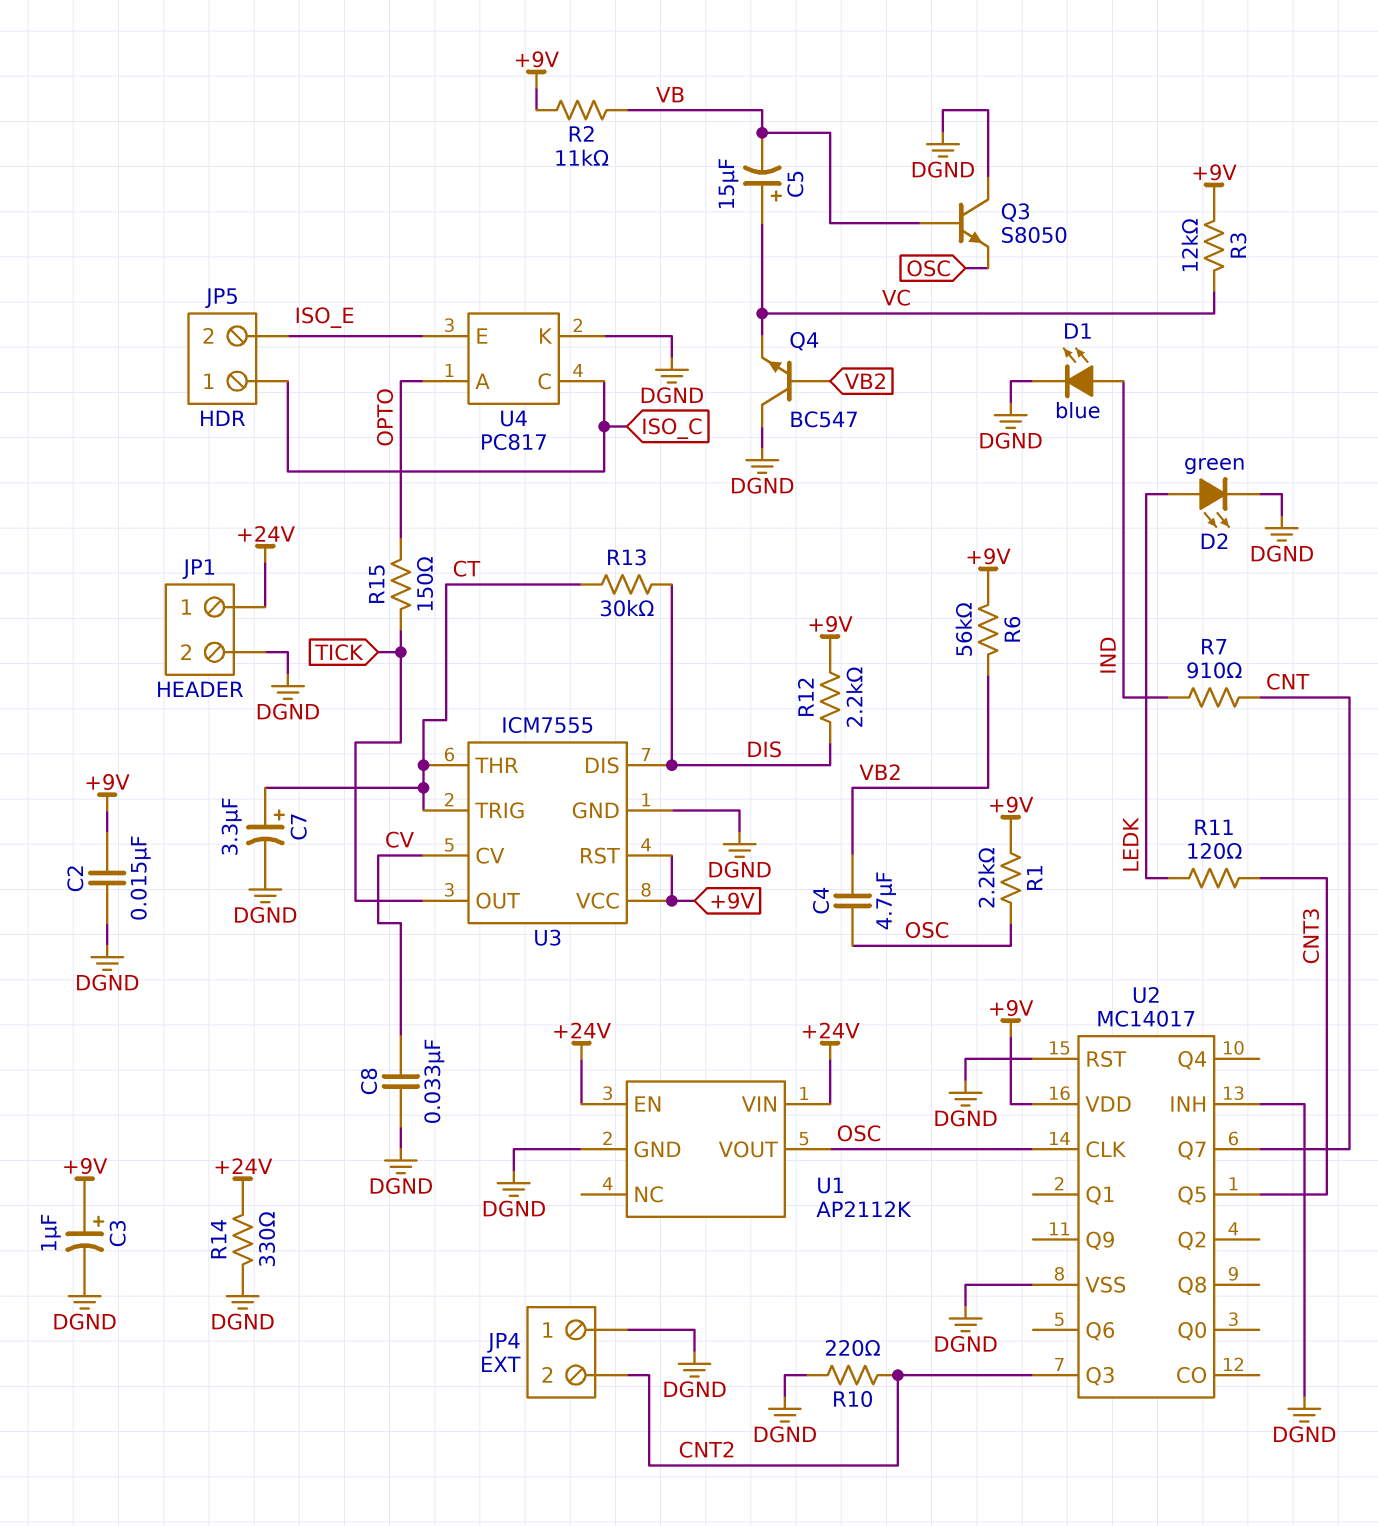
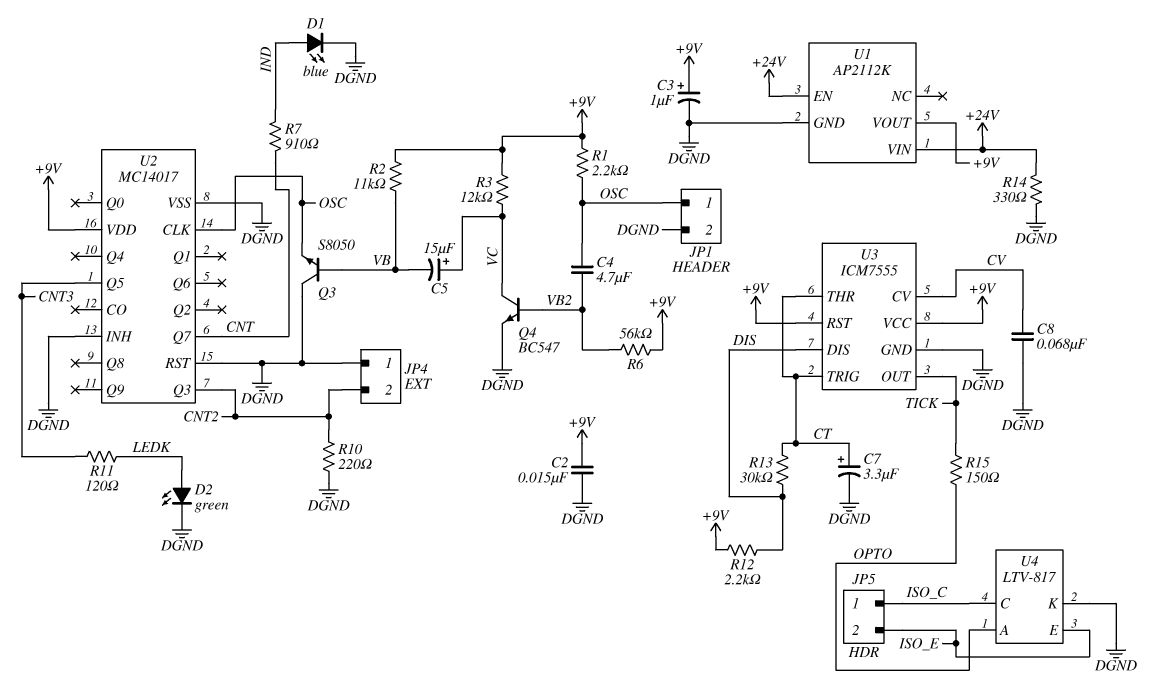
C8: 33nF (CV, DGND) -> 68nF (CV, DGND)
JP1 pin 1: +24V -> OSC
Q4: NPN BC547 (B VB2, C DGND, E VC) -> NPN BC547 (B VB2, C VC, E DGND)
U1 pin VOUT: OSC -> +9V
U4: PC817 -> LTV-817

